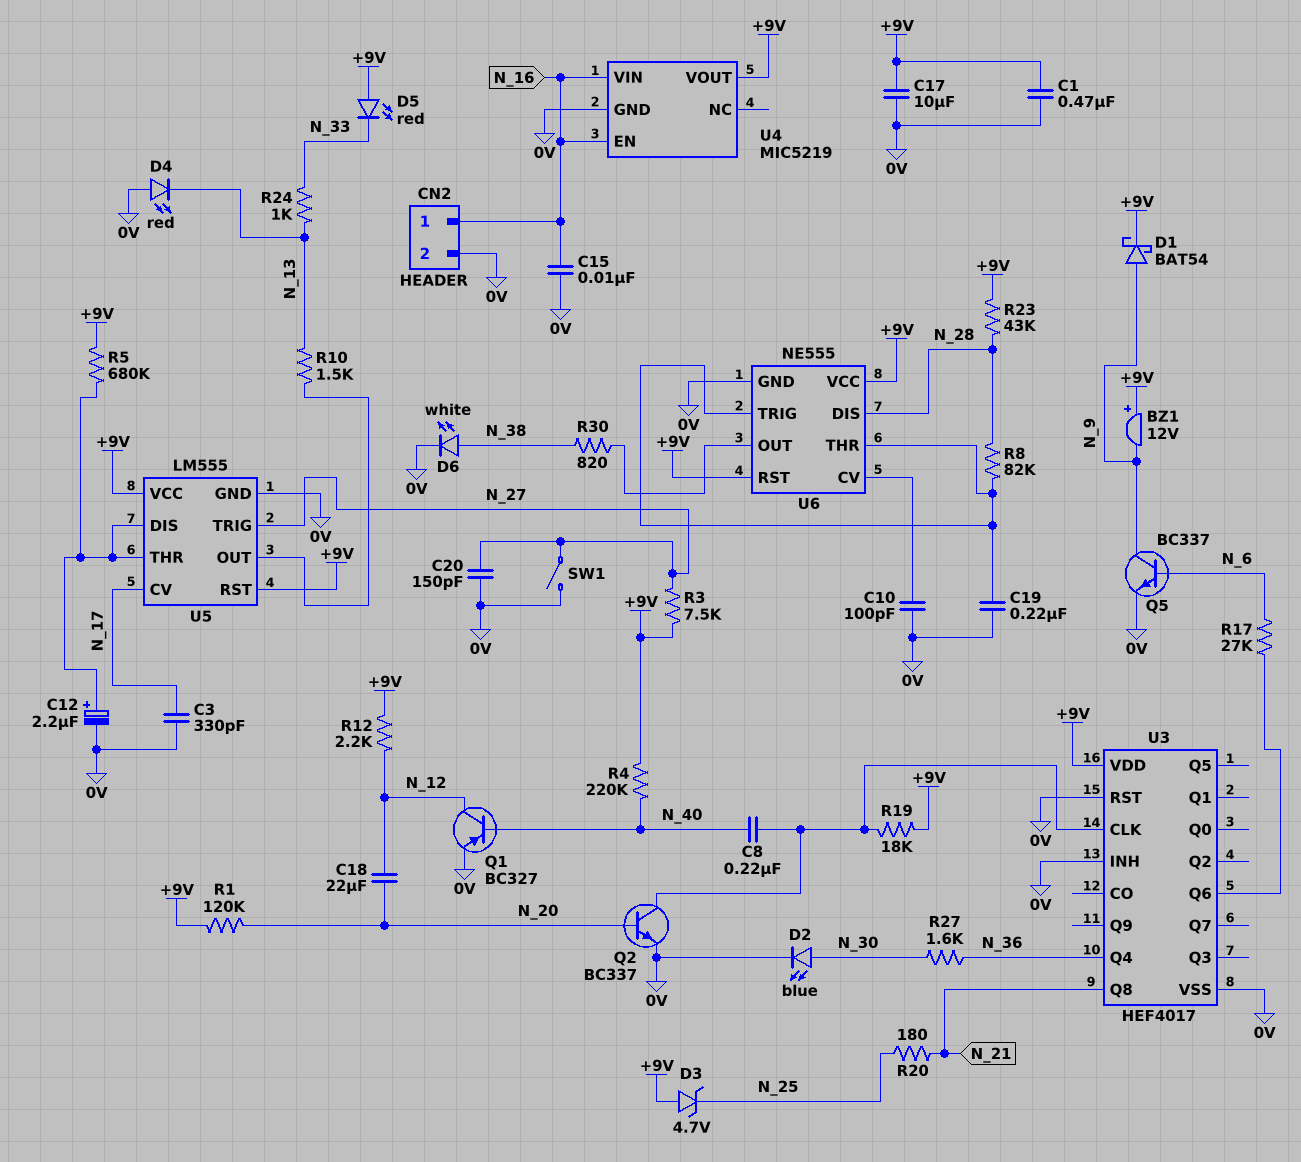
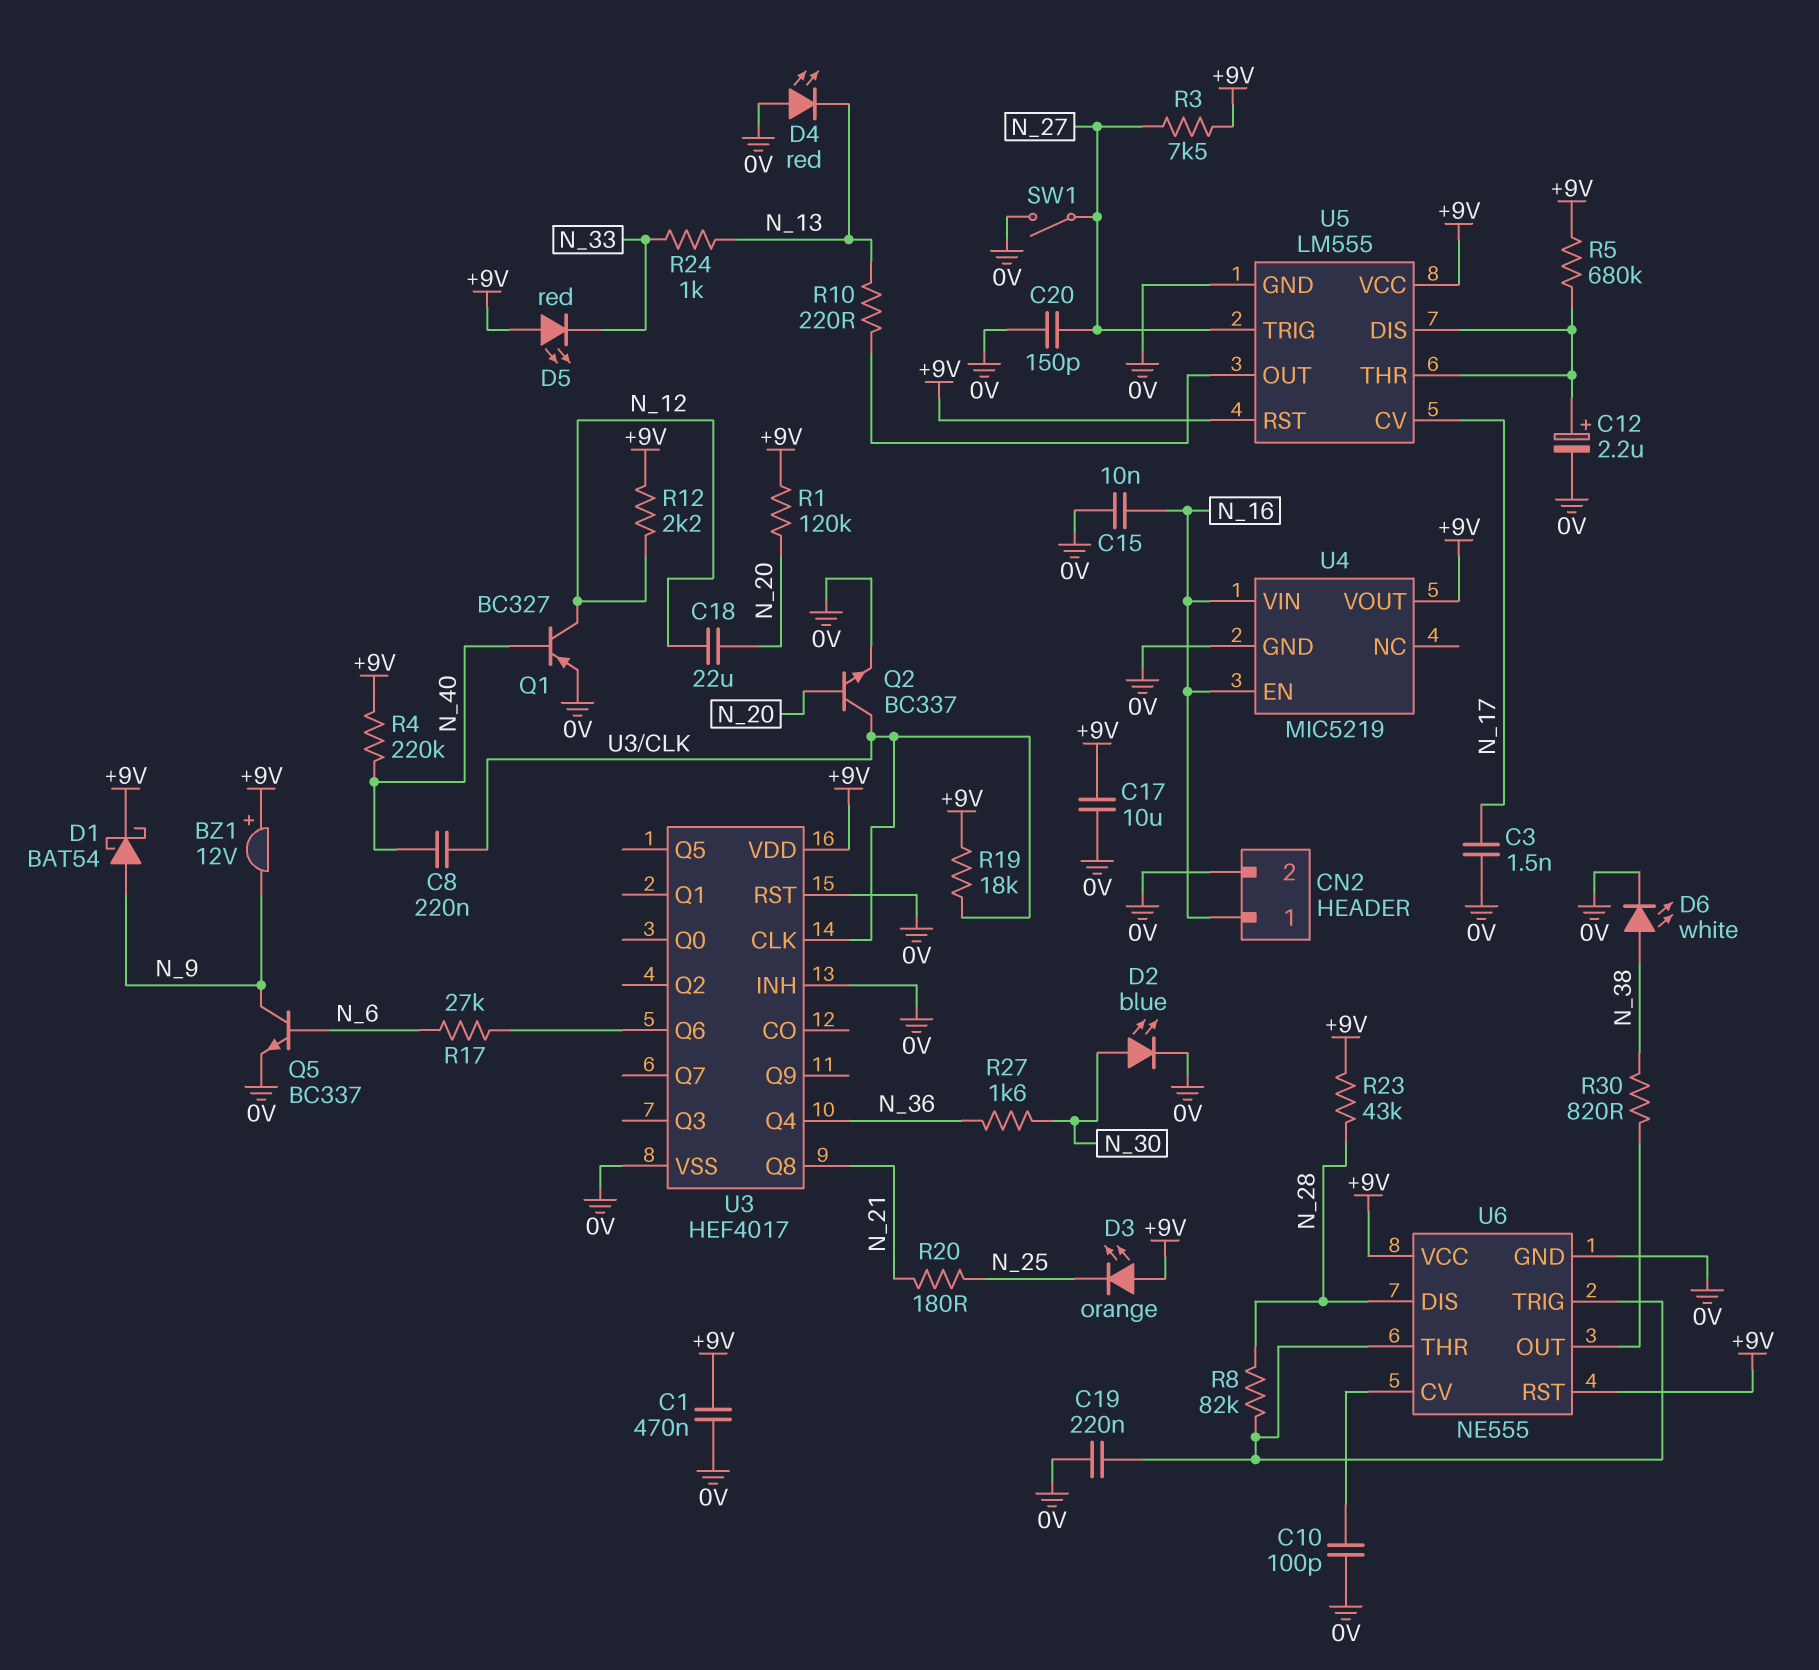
C3: 330pF (0V, N_17) -> 1.5nF (0V, N_17)
D3: zener 4.7V (A +9V, K N_25) -> LED orange (A +9V, K N_25)
R10: 1.5k (N_13, U5/OUT) -> 220 (N_13, U5/OUT)

